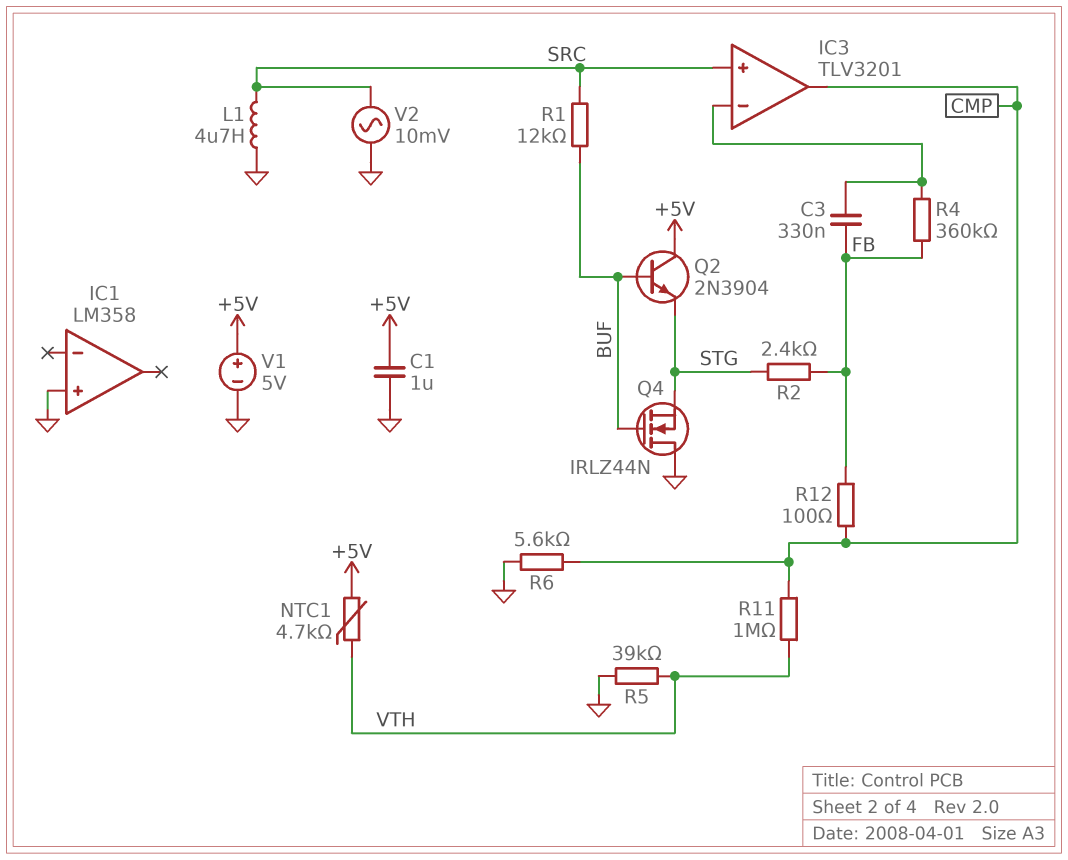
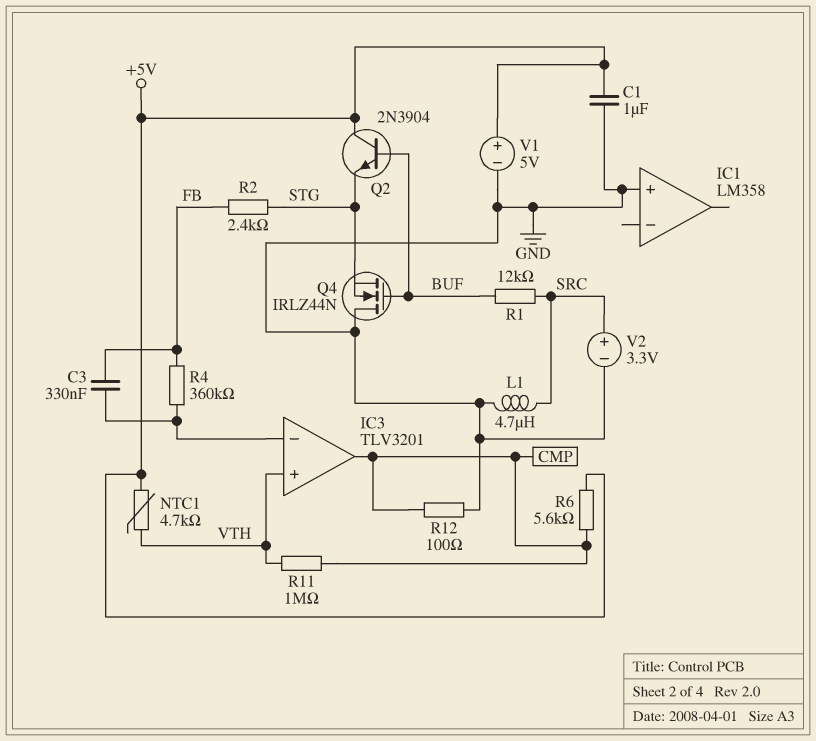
IC3 pin in+: SRC -> VTH
R5: 39k (GND, VTH) -> none
R6: 5.6k (CMP, GND) -> 5.6k (+5V, CMP)
R12: 100 (CMP, FB) -> 100 (CMP, GND)
V2: AC 10mV (GND, SRC) -> 3.3V (plus SRC, minus GND)

